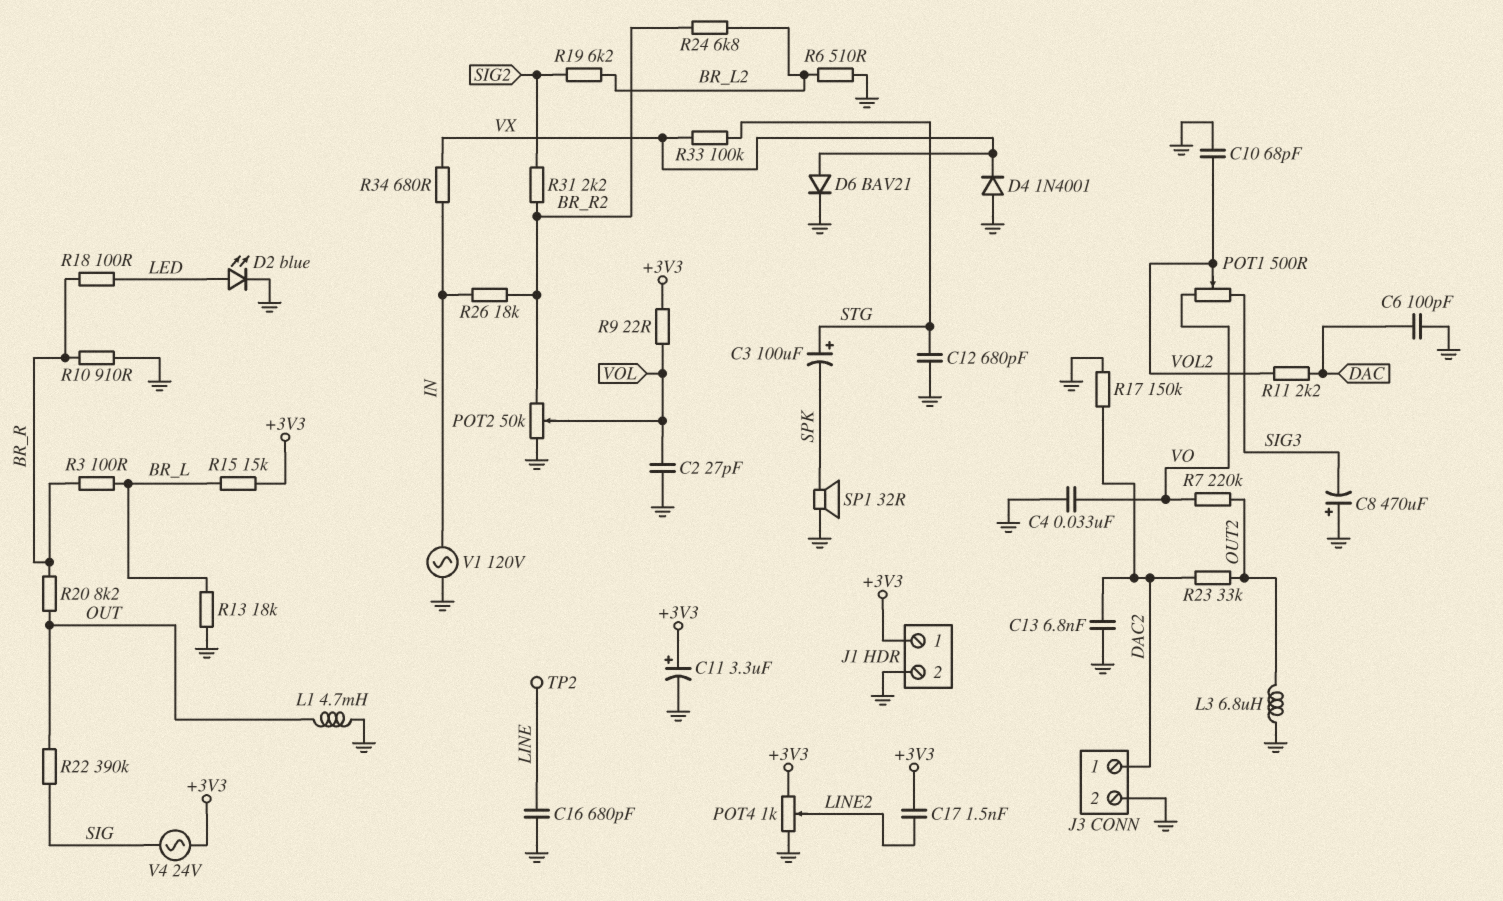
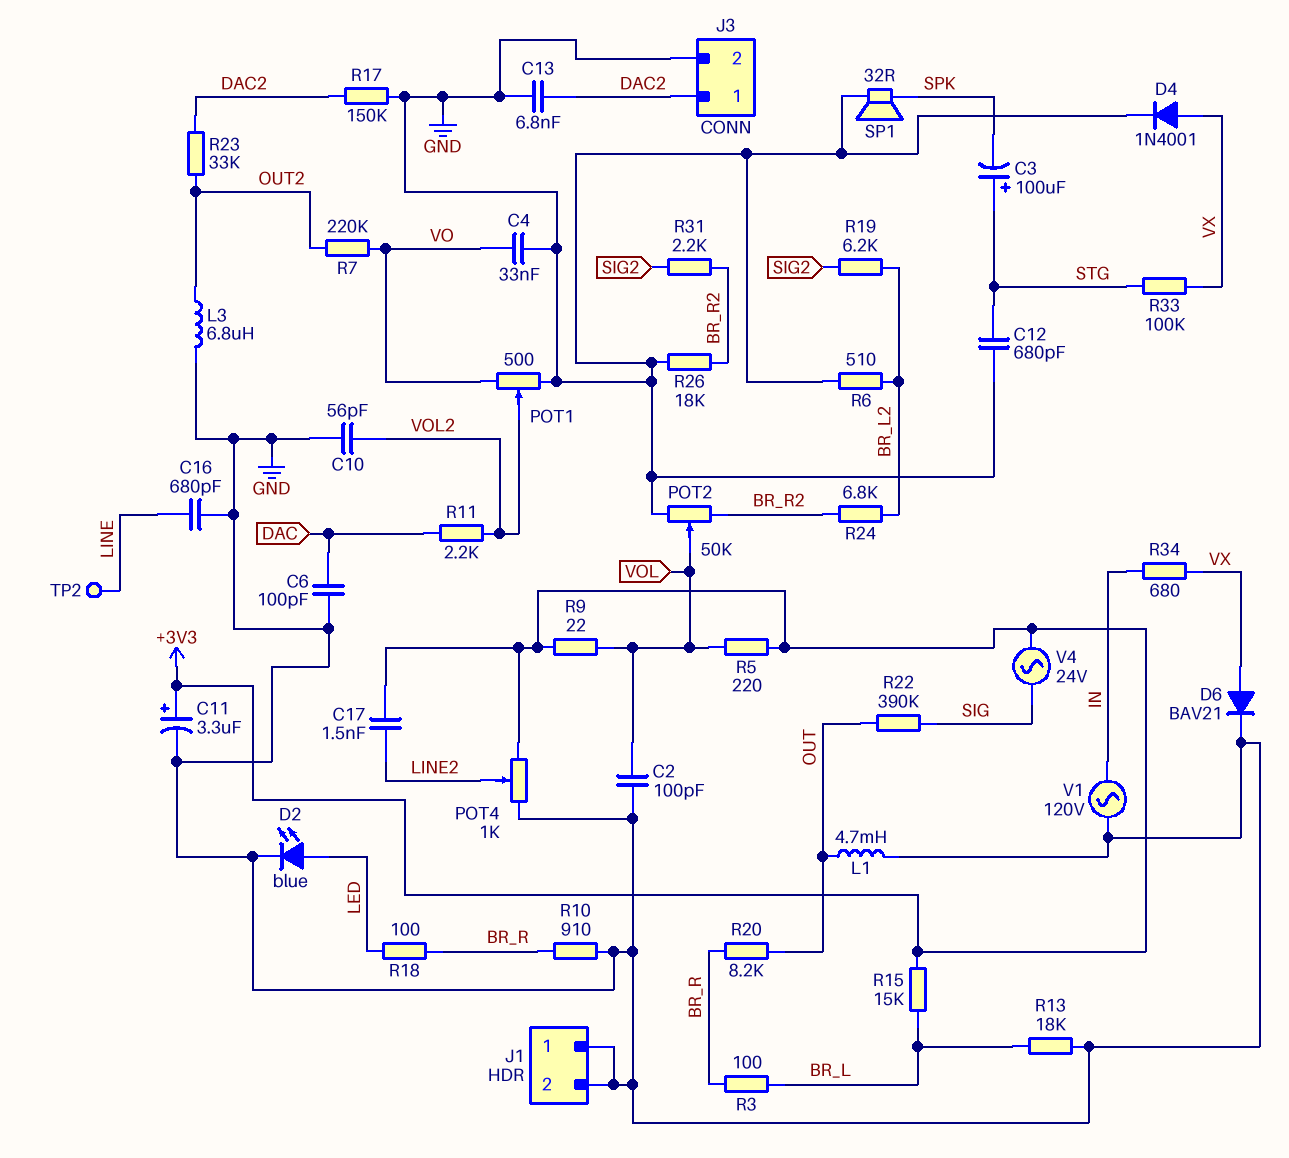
C2: 27pF (GND, VOL) -> 100pF (GND, VOL)
C8: 470uF (plus GND, minus SIG3) -> none
C10: 68pF (GND, VOL2) -> 56pF (GND, VOL2)
D4: diode 1N4001 (A GND, K VX) -> diode 1N4001 (A VX, K GND)
J1 pin 1: +3V3 -> GND
POT1: 500 (SIG3, VO, wiper VOL2) -> 500 (GND, VO, wiper VOL2)
R5: none -> 220 (+3V3, VOL)
R26: 18k (BR_R2, IN) -> 18k (BR_R2, GND)

